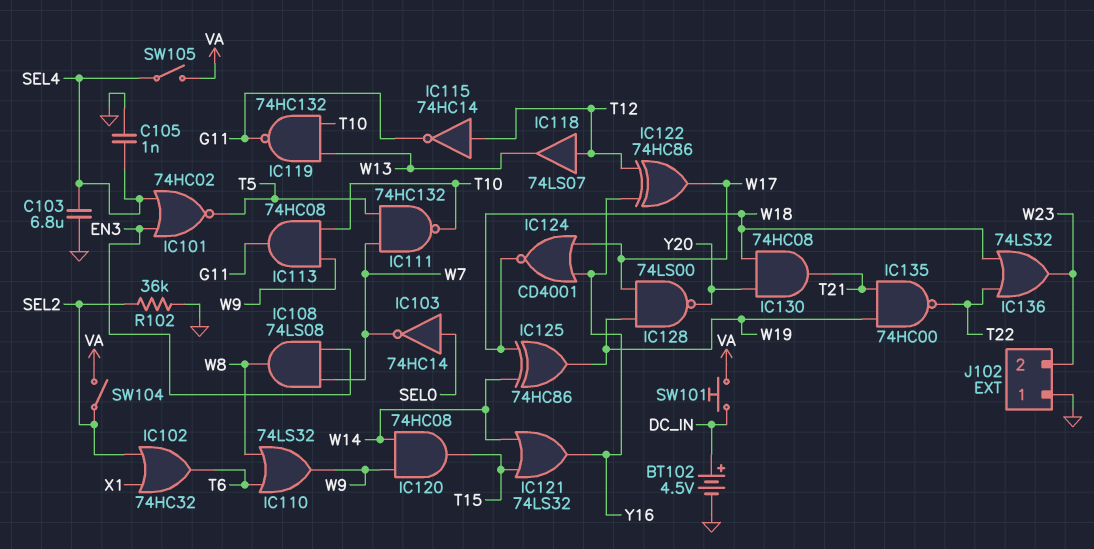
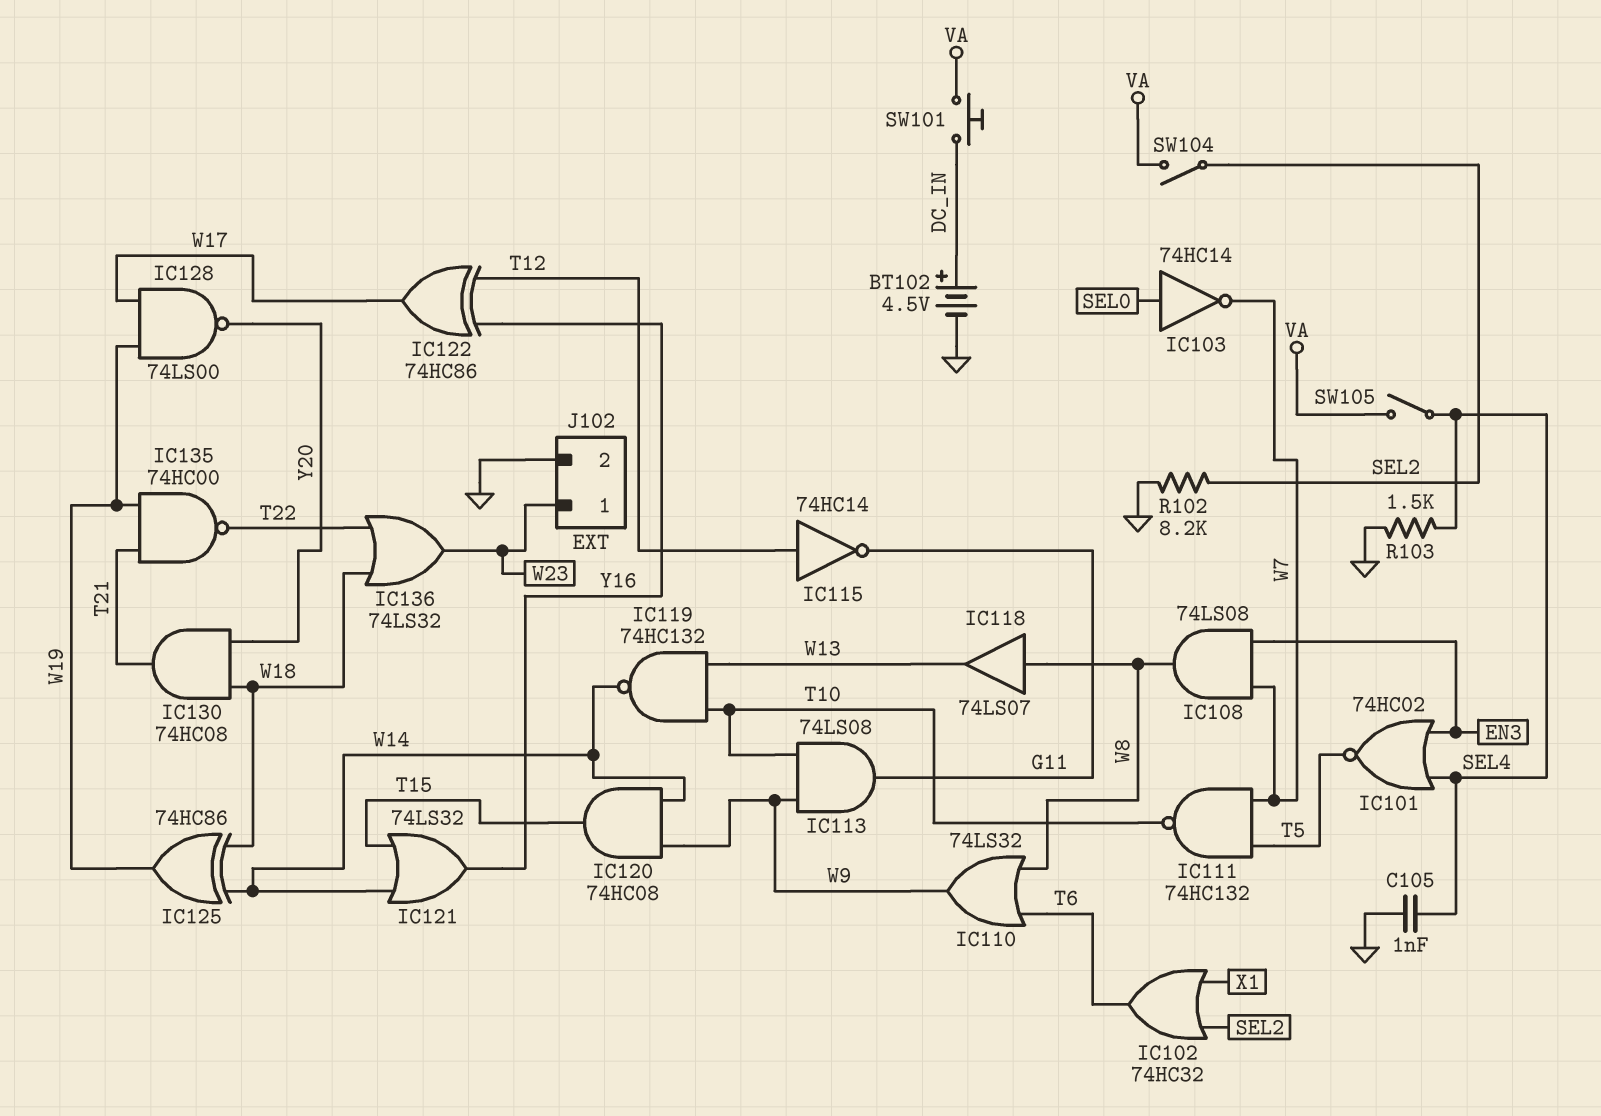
C103: 6.8uF (GND, SEL4) -> none
IC113: AND 74HC08 (in T10, in W9, out G11) -> AND 74LS08 (in T10, in W9, out G11)
IC118: buffer 74LS07 (in T12, out W13) -> buffer 74LS07 (in W8, out W13)
IC119: NAND 74HC132 (in T10, in W13, out G11) -> NAND 74HC132 (in T10, in W13, out W14)
IC124: NOR CD4001 (in W17, in Y16, out W18) -> none
J102 pin 1: GND -> W23
J102 pin 2: W23 -> GND
R102: 36k (GND, SEL2) -> 8.2k (GND, SEL2)
R103: none -> 1.5k (GND, SEL4)

